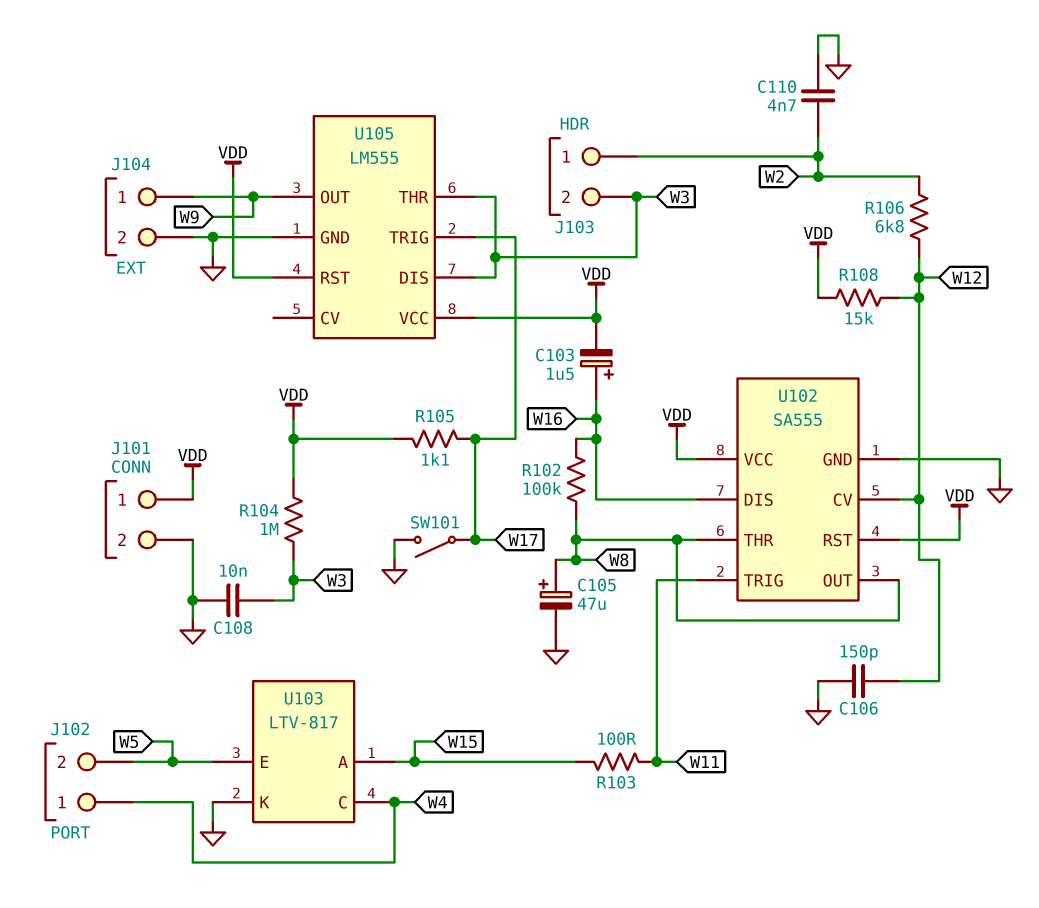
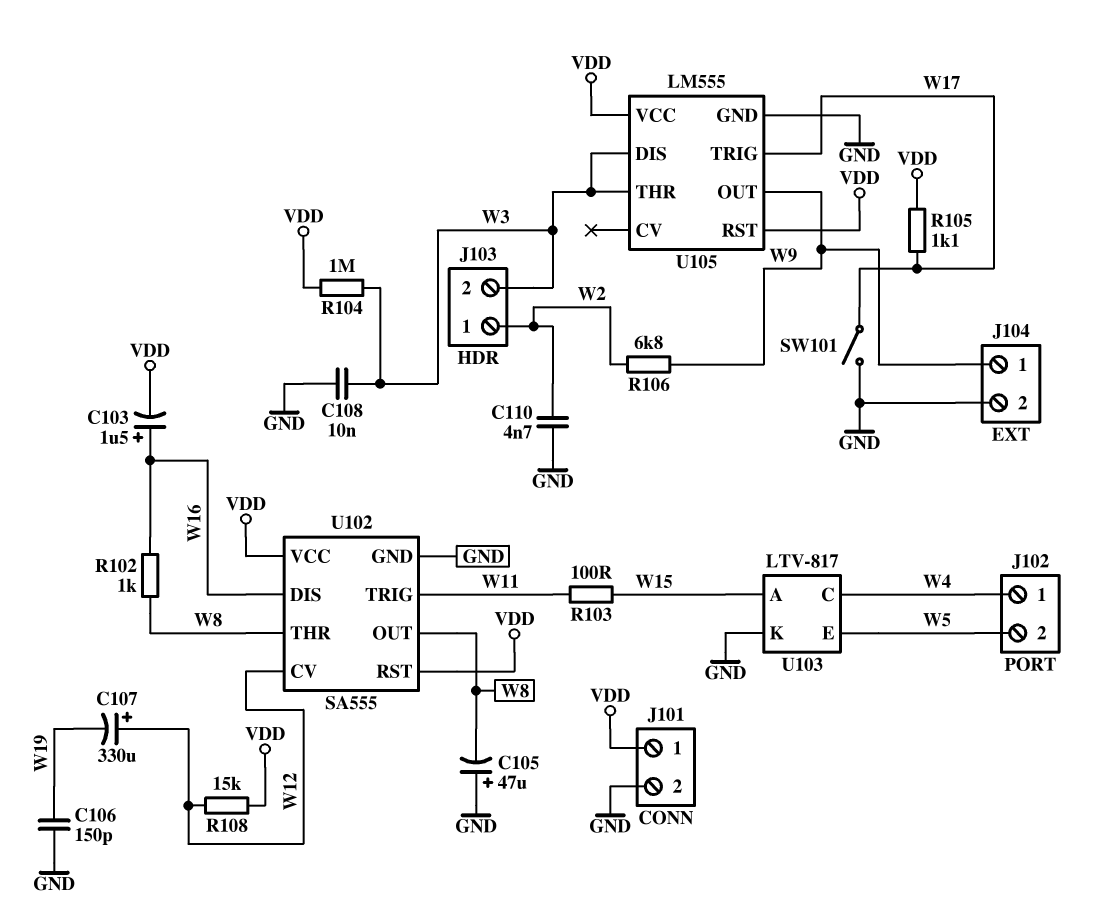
C105: 47uF (plus W8, minus GND) -> 47uF (plus GND, minus W8)
C106: 150pF (GND, W12) -> 150pF (GND, W19)
C107: none -> 330uF (plus W12, minus W19)
R102: 100k (W8, W16) -> 1k (W8, W16)
R106: 6.8k (W2, W12) -> 6.8k (W2, W9)

